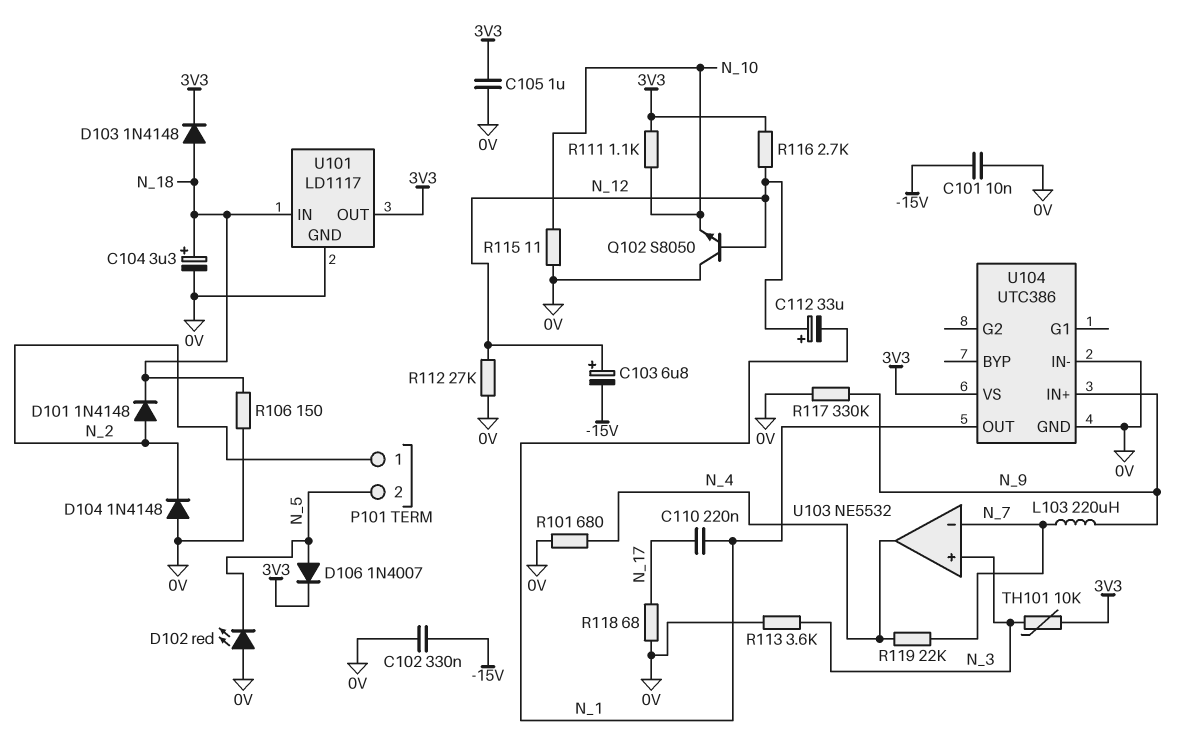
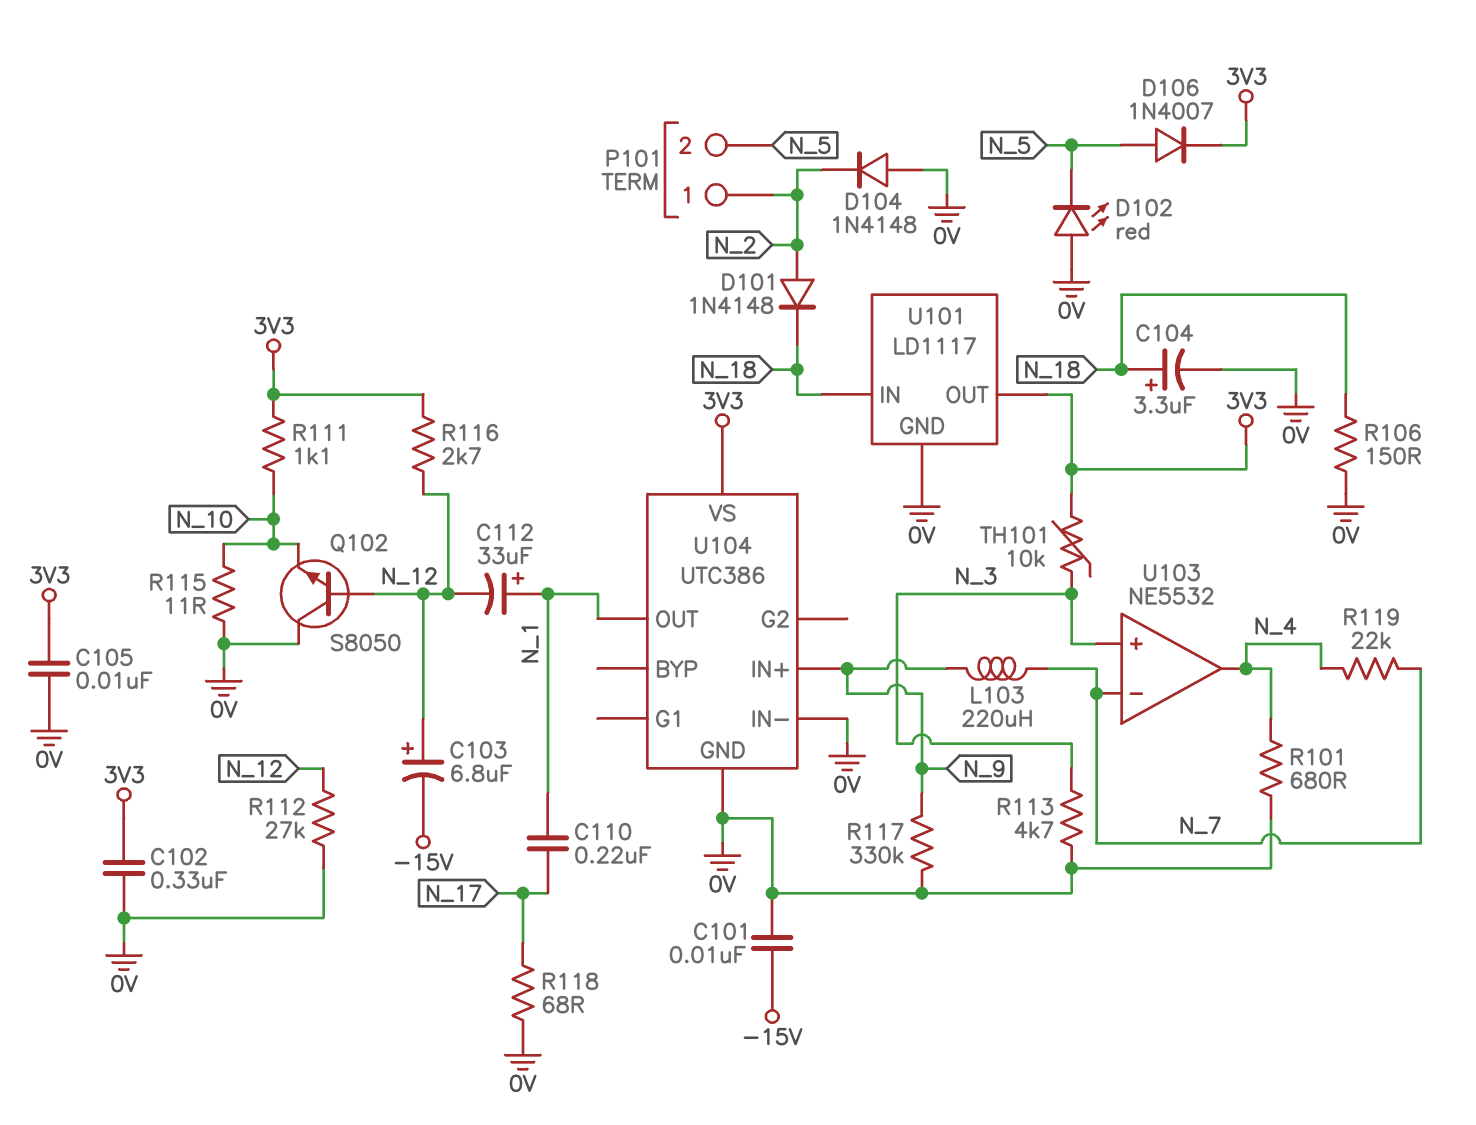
C102: 330nF (-15V, 0V) -> 330nF (0V, 3V3)
C105: 1uF (0V, 3V3) -> 10nF (0V, 3V3)
C112: 33uF (plus N_12, minus N_1) -> 33uF (plus N_1, minus N_12)
D103: diode 1N4148 (A N_18, K 3V3) -> none
R113: 3.6k (0V, N_3) -> 4.7k (0V, N_3)

